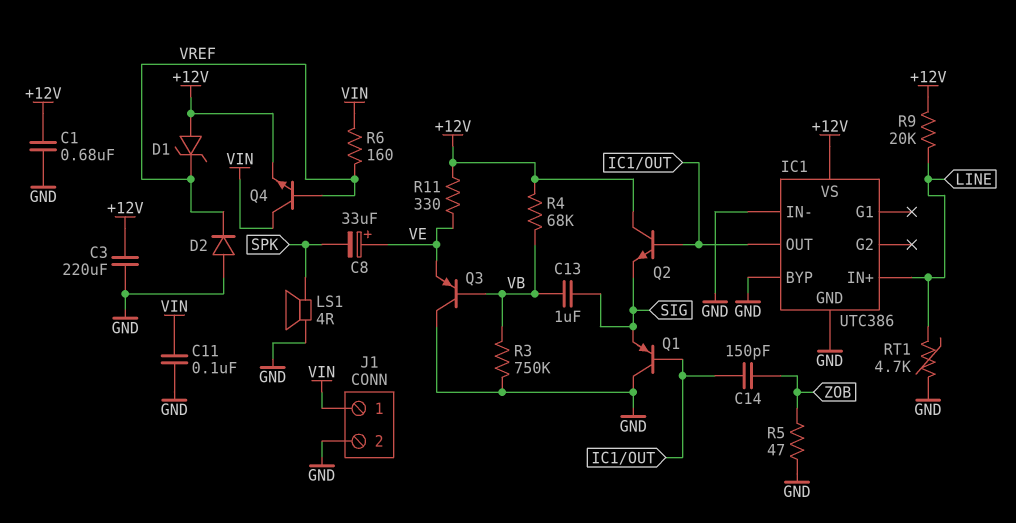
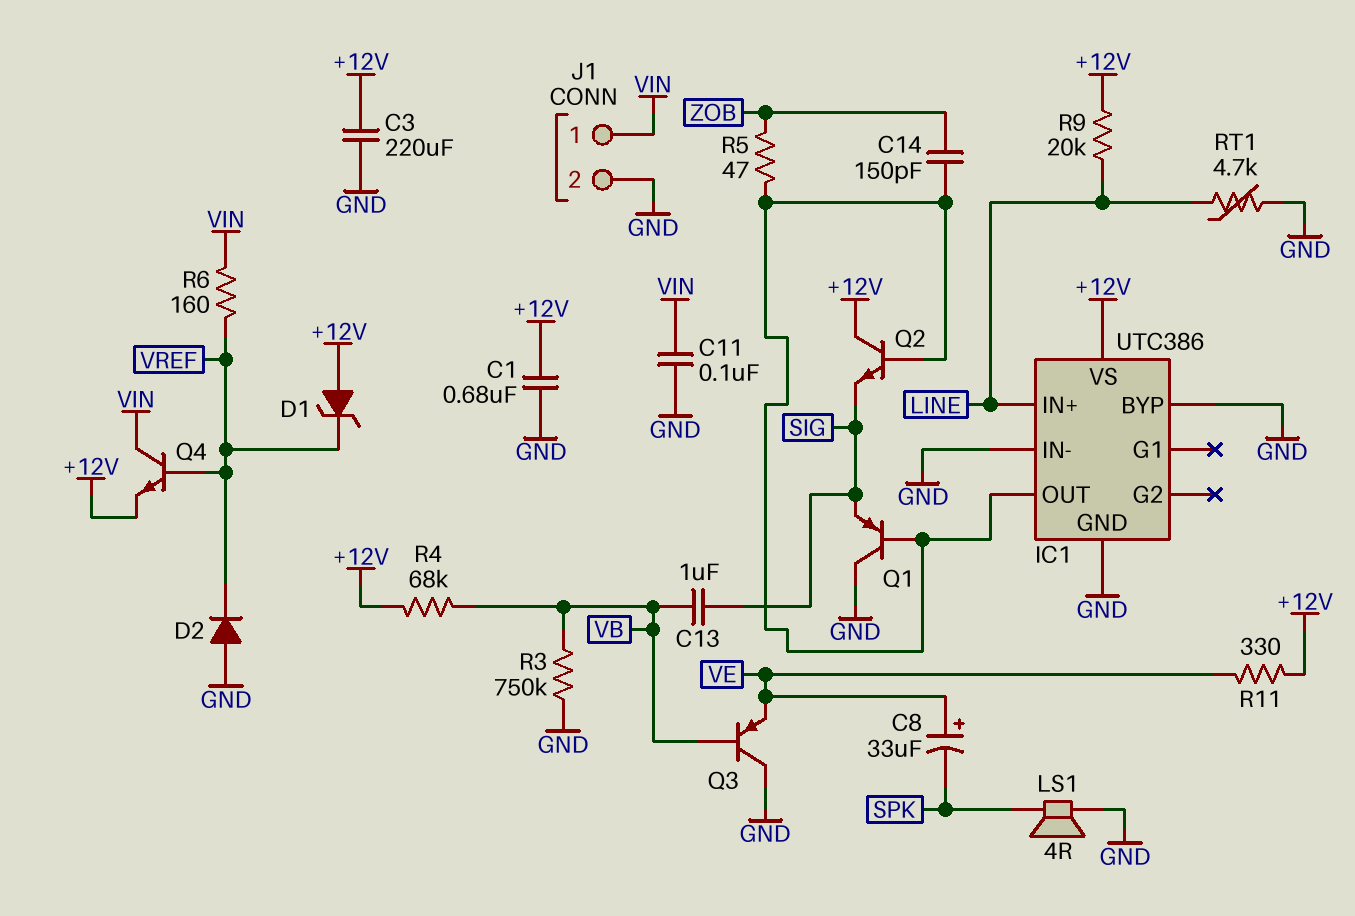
R5: 47 (GND, ZOB) -> 47 (IC1/OUT, ZOB)

